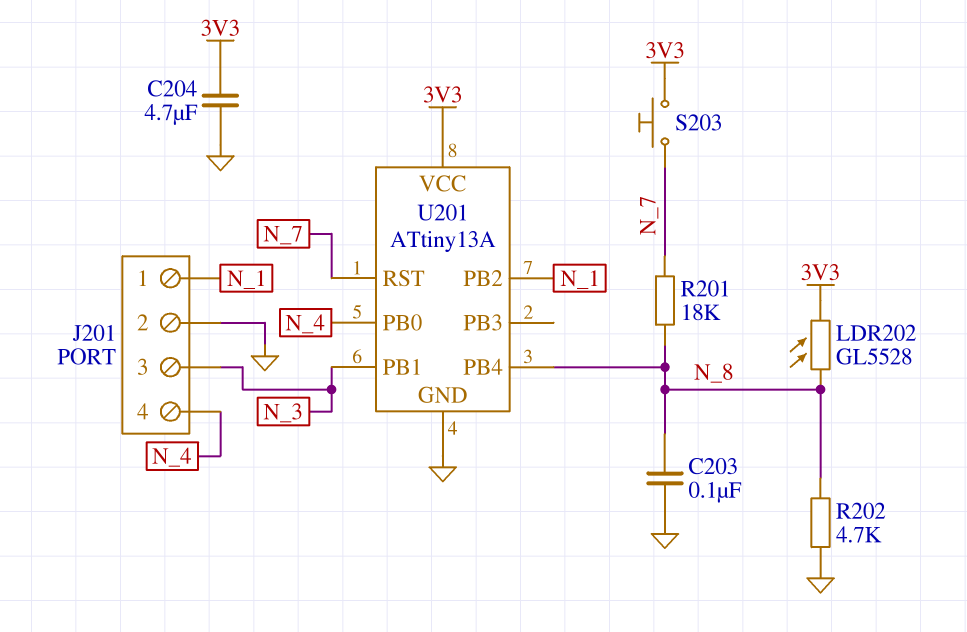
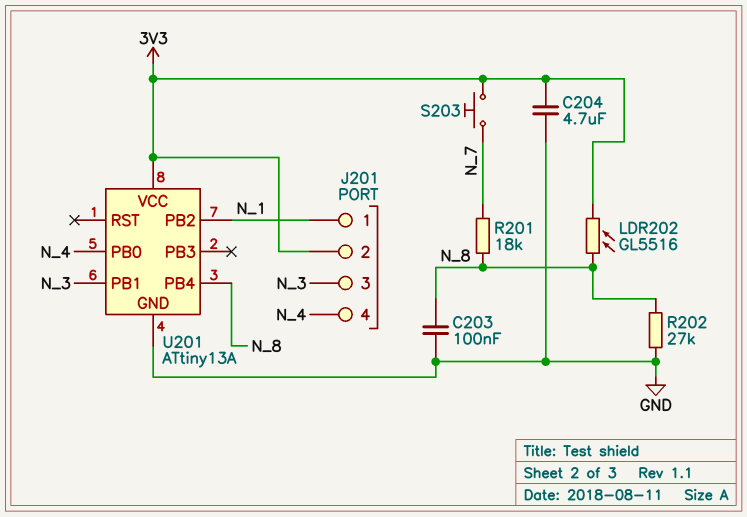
J201 pin 2: GND -> 3V3
LDR202: GL5528 (3V3, N_8) -> GL5516 (3V3, N_8)
R202: 4.7k (GND, N_8) -> 27k (GND, N_8)
U201 pin RST: N_7 -> none

